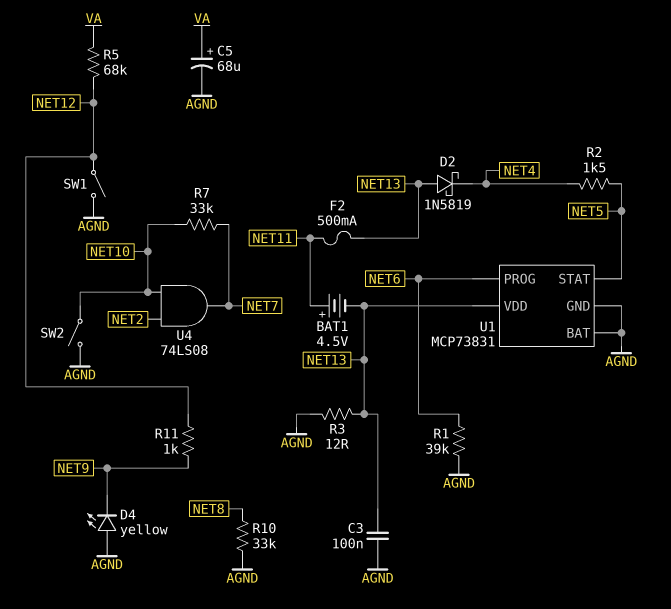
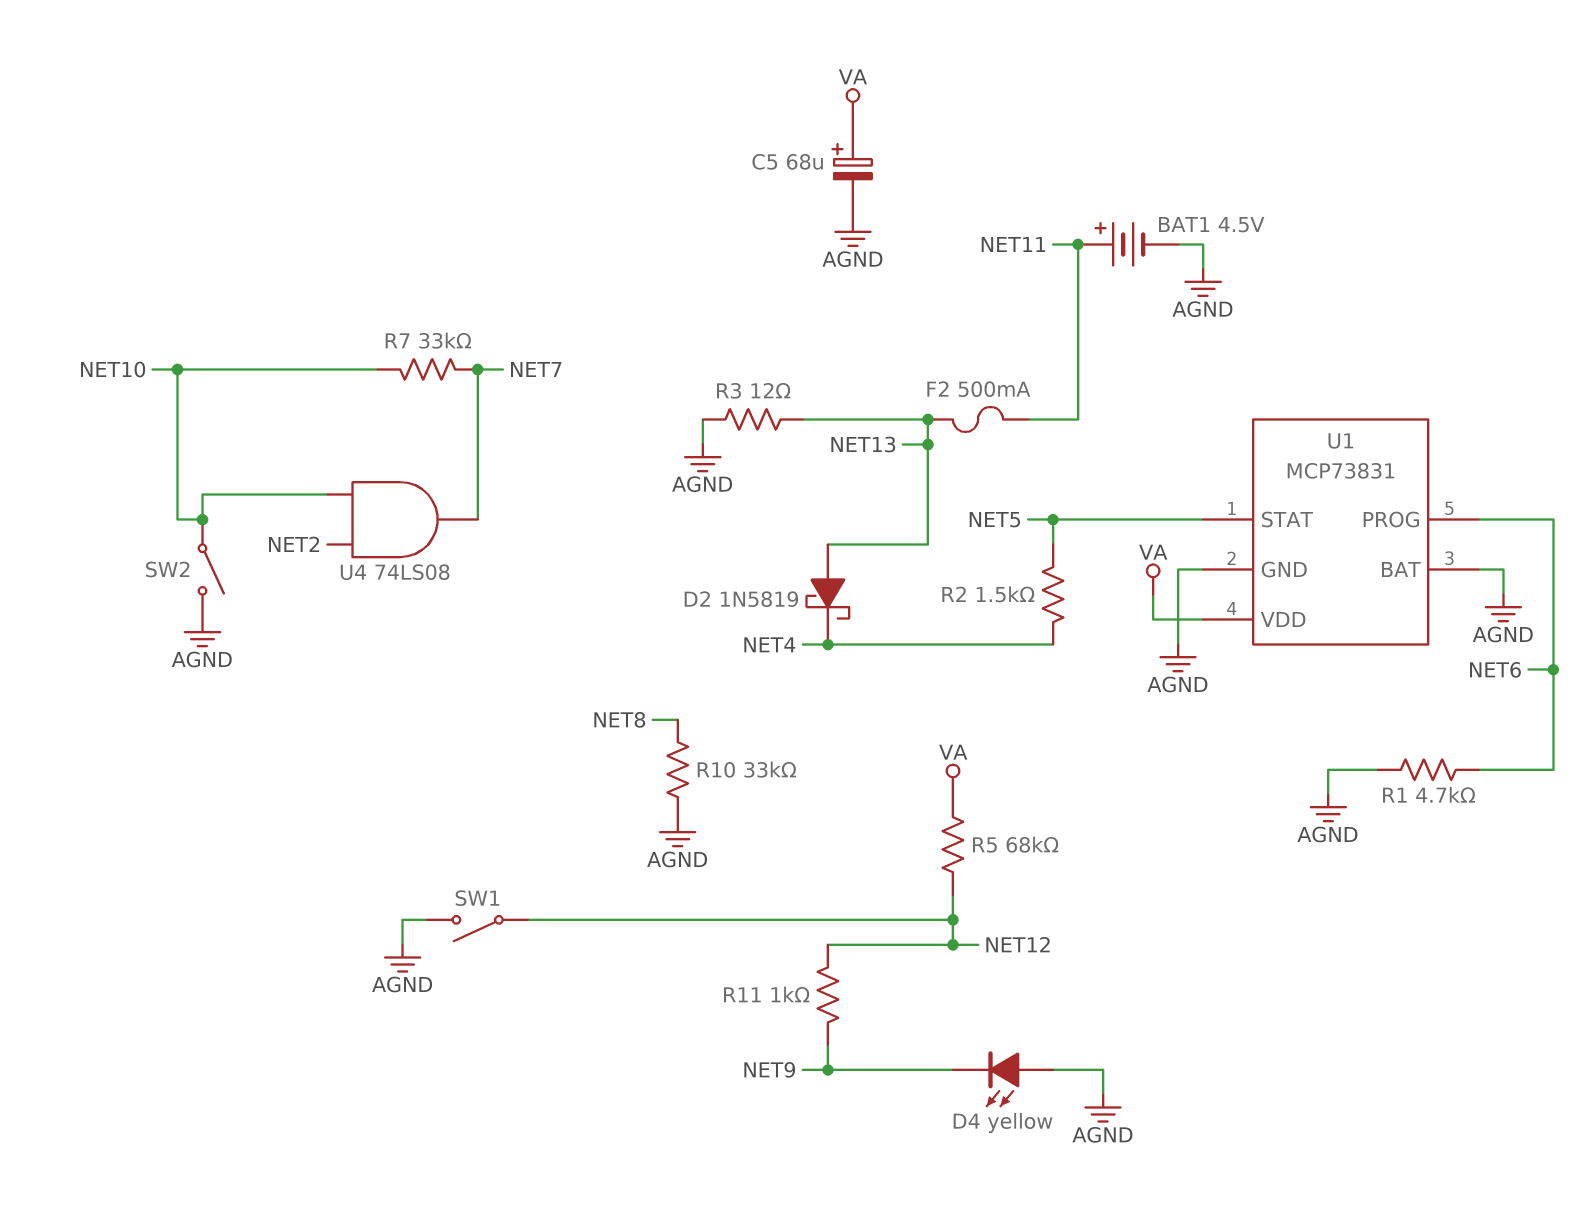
BAT1: 4.5V (plus NET11, minus NET13) -> 4.5V (plus NET11, minus AGND)
C3: 100nF (AGND, NET13) -> none
R1: 39k (AGND, NET6) -> 4.7k (AGND, NET6)
U1 pin VDD: NET13 -> VA

